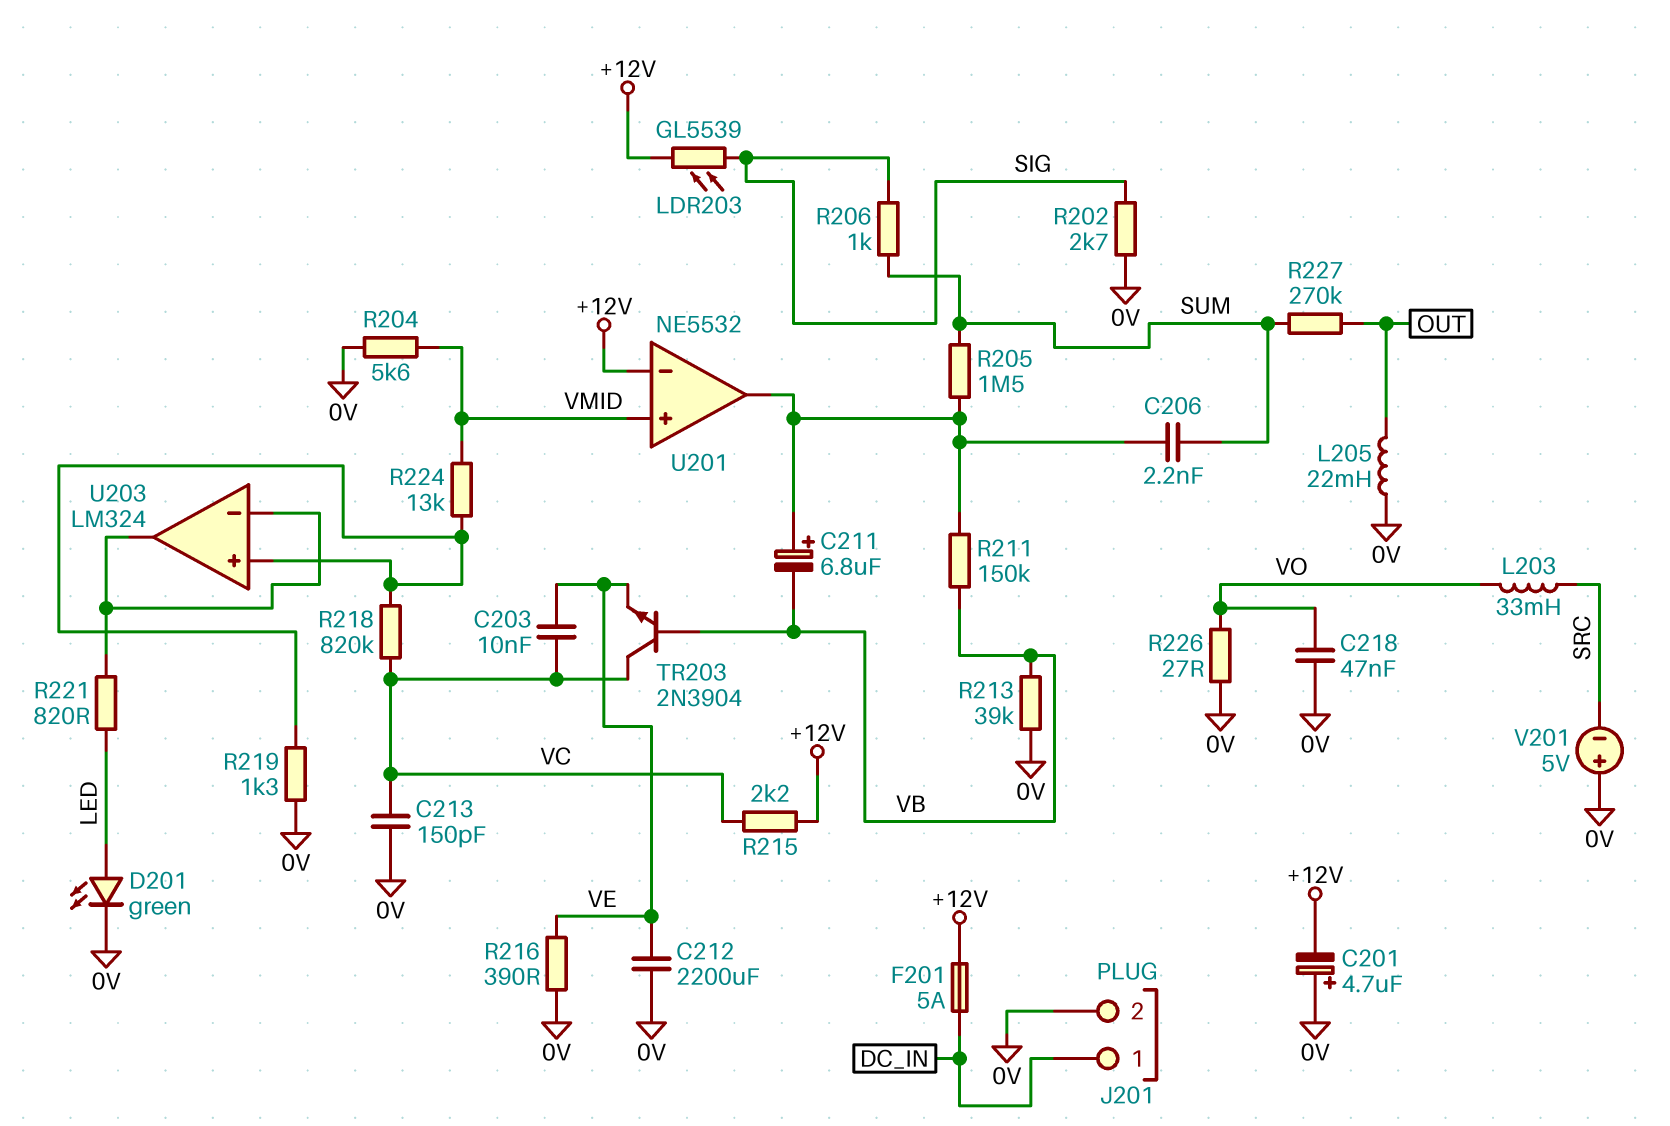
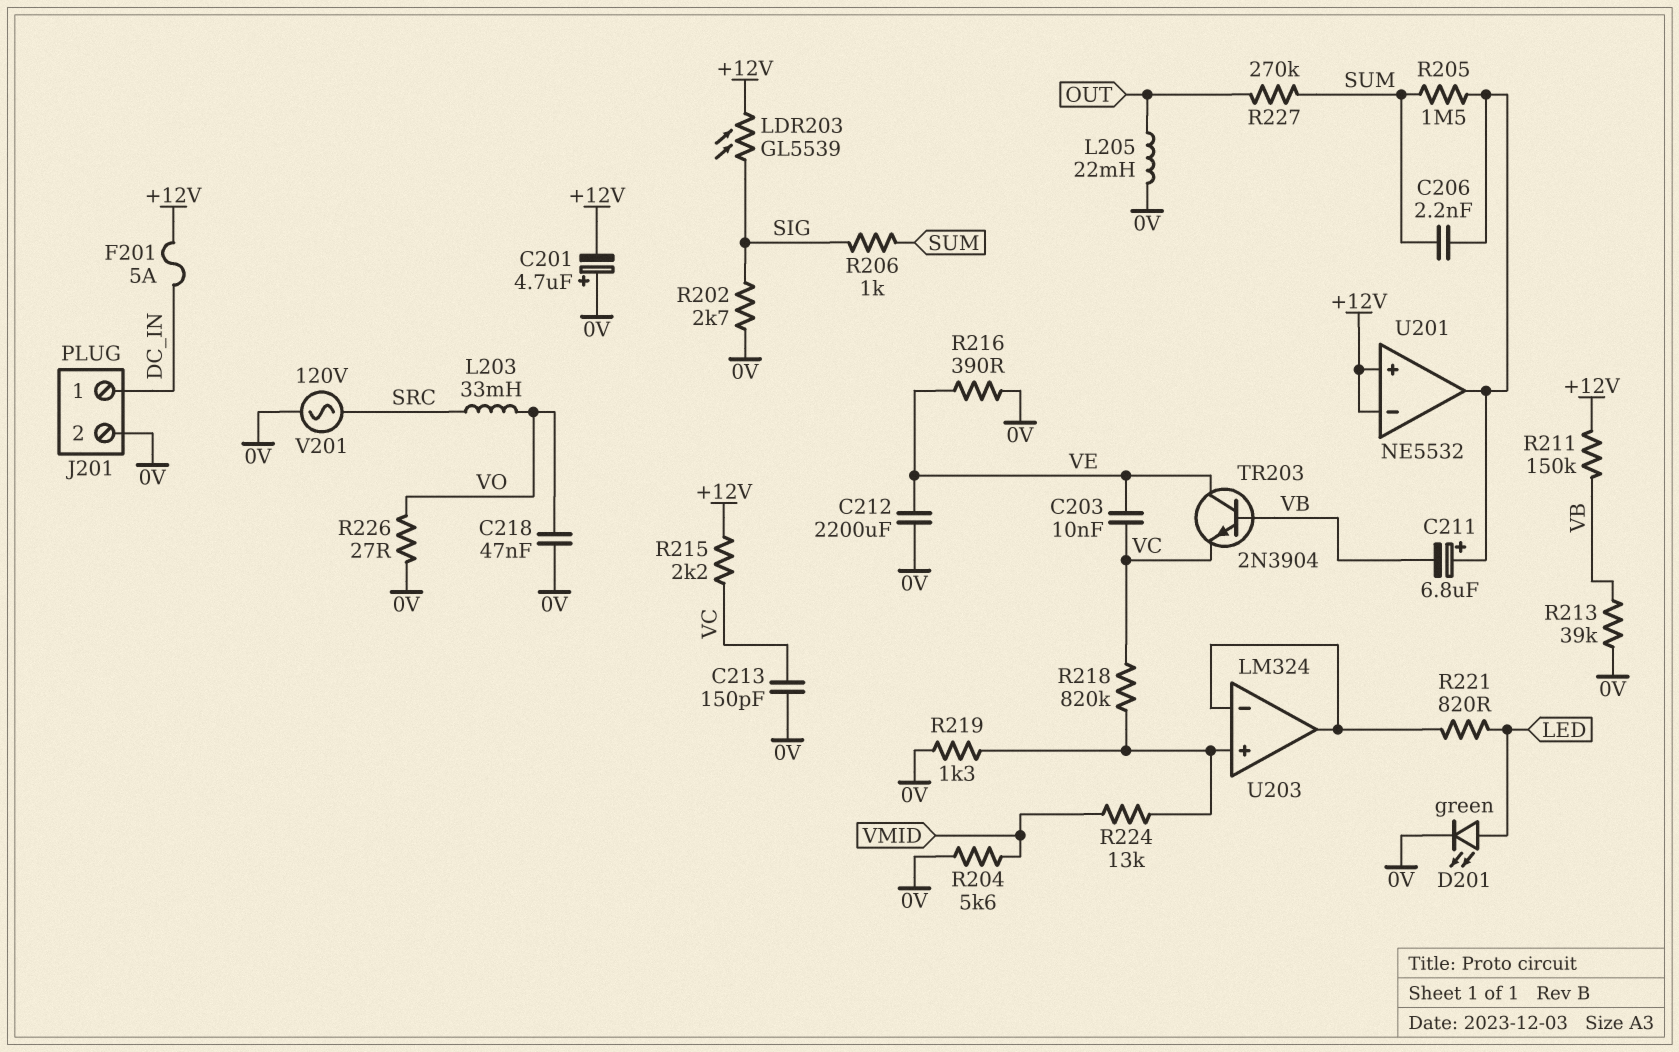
R211: 150k (U201/out, VB) -> 150k (+12V, VB)
TR203: NPN 2N3904 (B VB, C VC, E VE) -> NPN 2N3904 (B VB, C VE, E VC)
U201 pin in+: VMID -> +12V
V201: 5V (plus 0V, minus SRC) -> AC 120V (0V, SRC)

